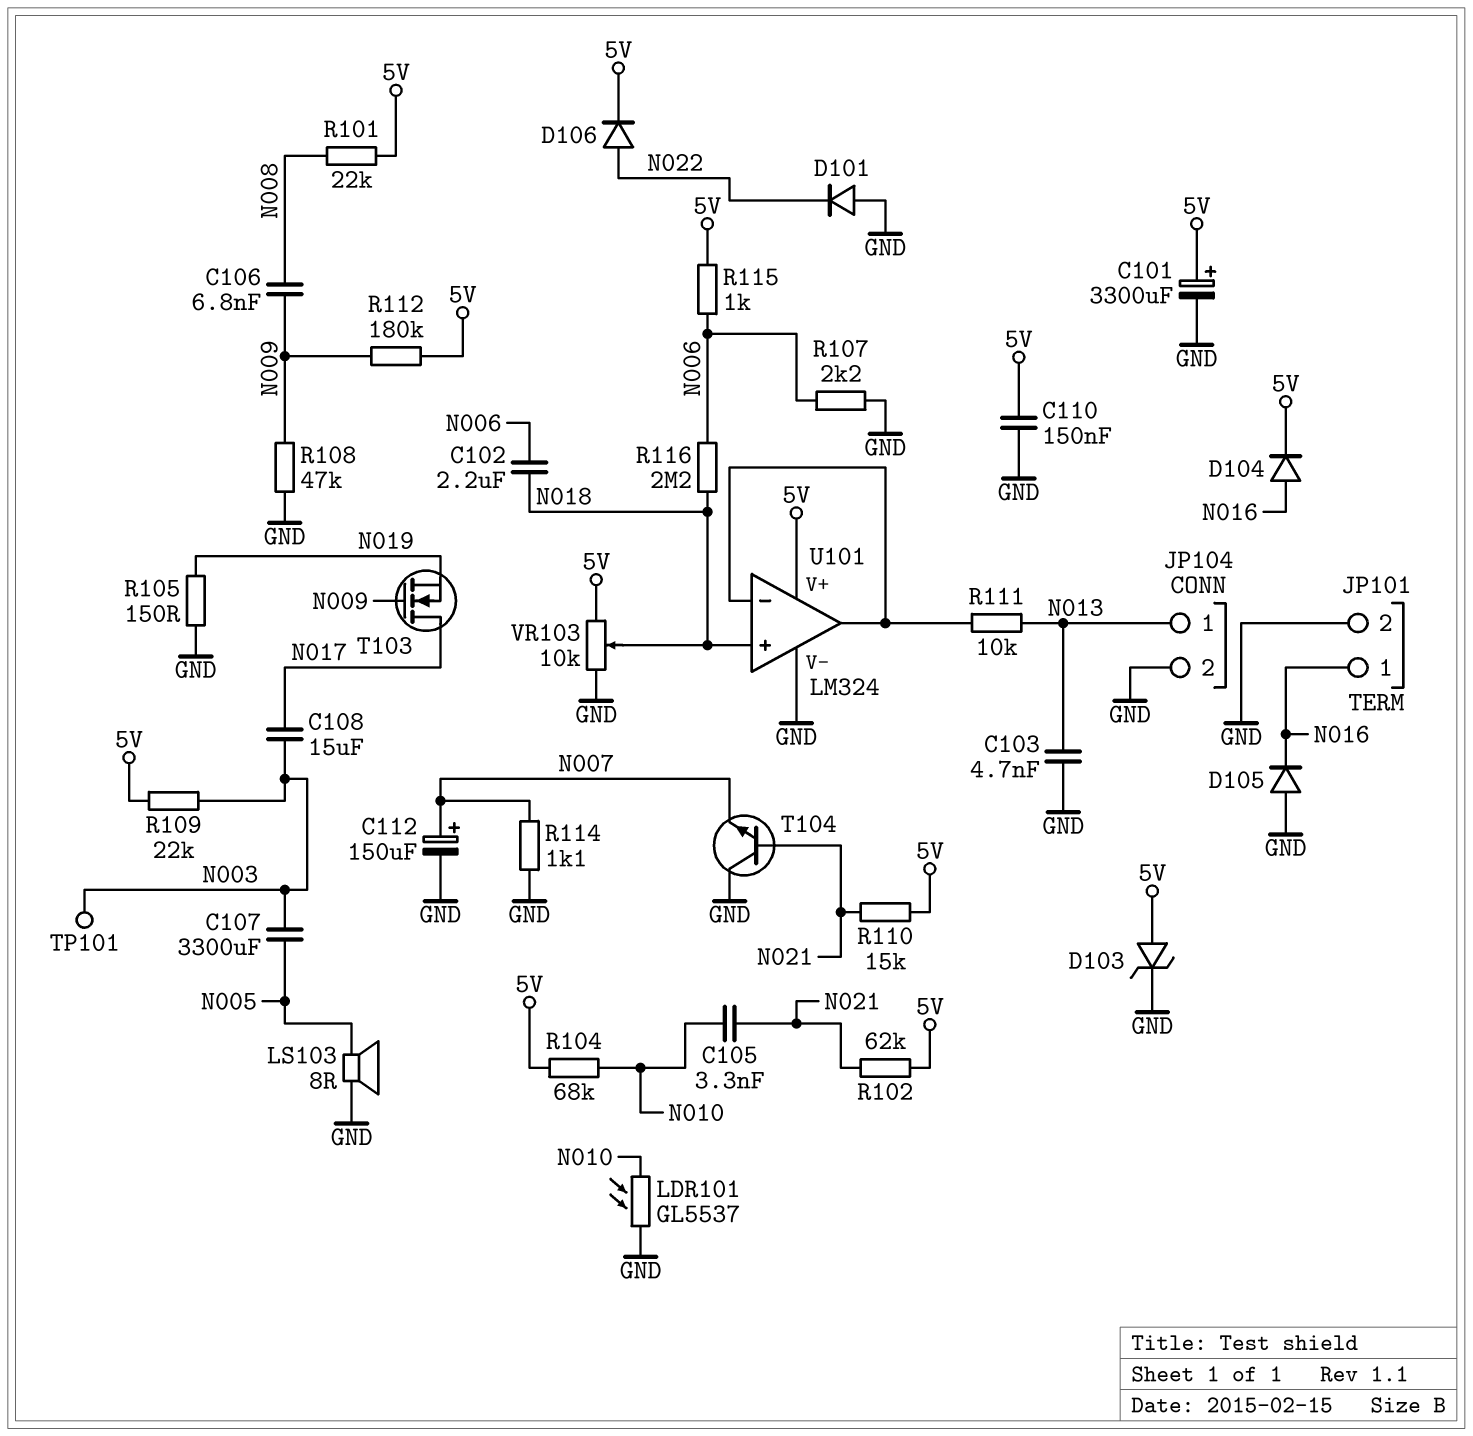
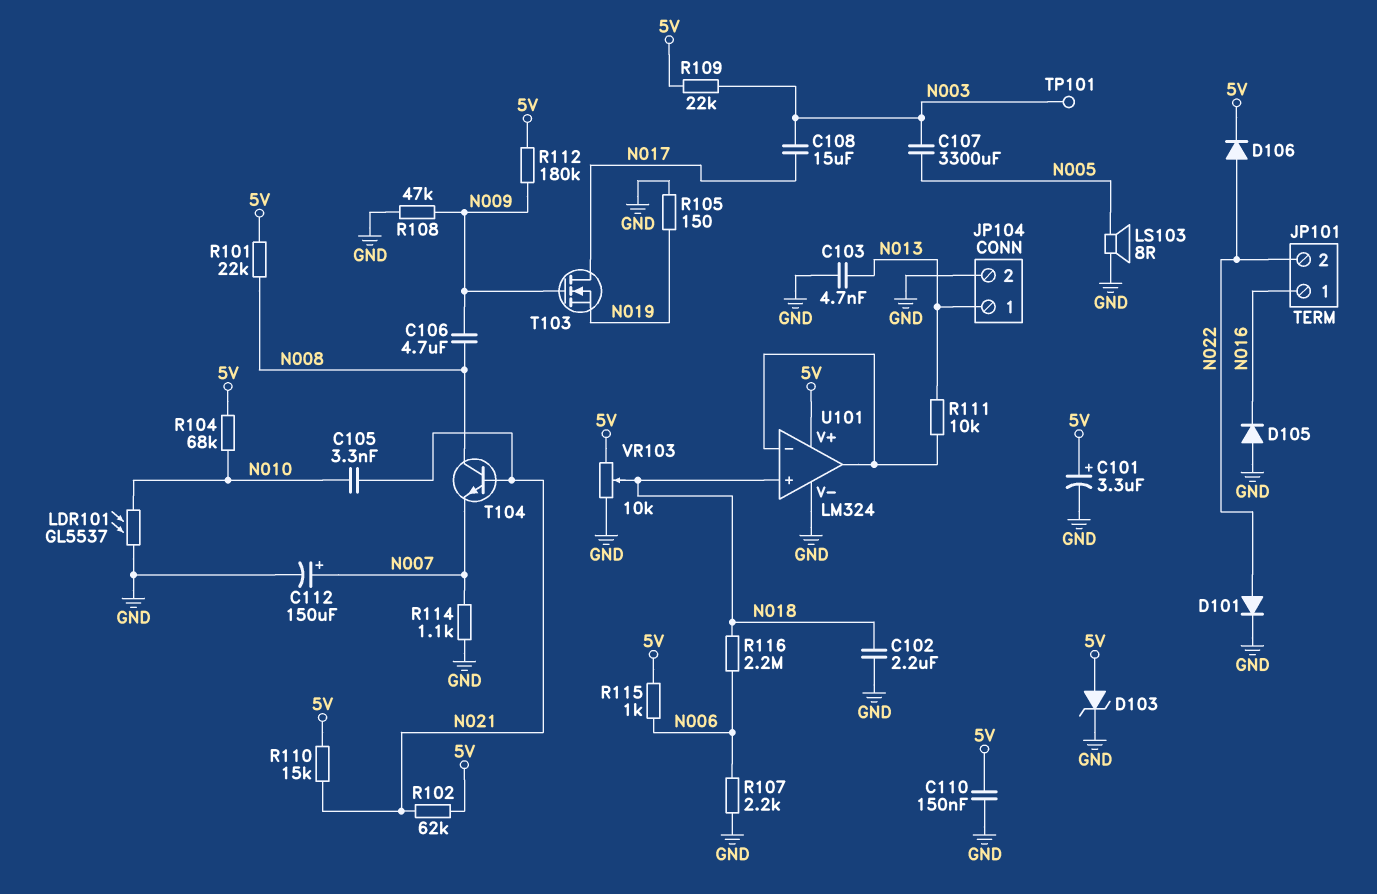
C101: 3300uF (plus 5V, minus GND) -> 3.3uF (plus 5V, minus GND)
C102: 2.2uF (N006, N018) -> 2.2uF (GND, N018)
C106: 6.8nF (N008, N009) -> 4.7uF (N008, N009)
D101: diode (A GND, K N022) -> diode (A N022, K GND)
D104: diode (A N016, K 5V) -> none
JP101 pin 2: GND -> N022
T104: NPN (B N021, C GND, E N007) -> NPN (B N021, C N008, E N007)

